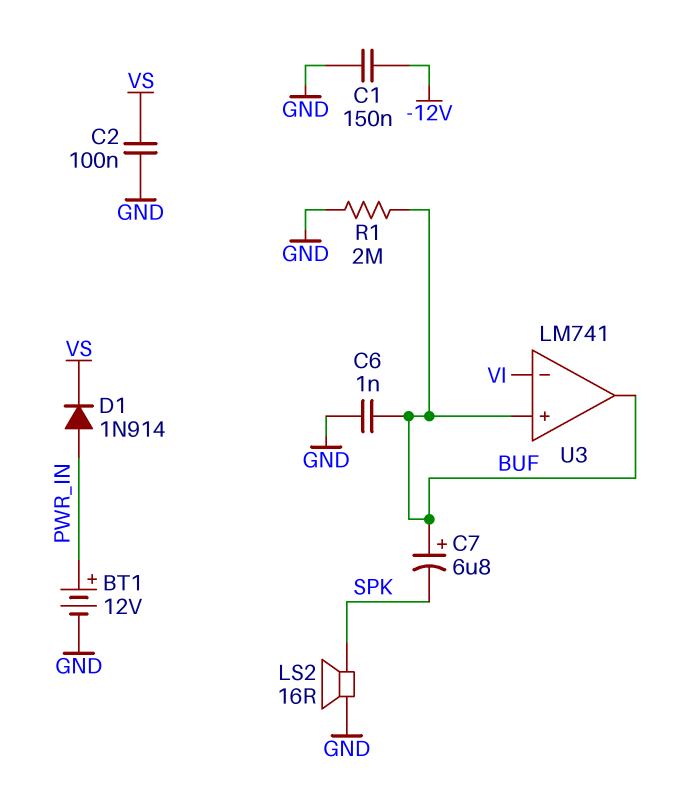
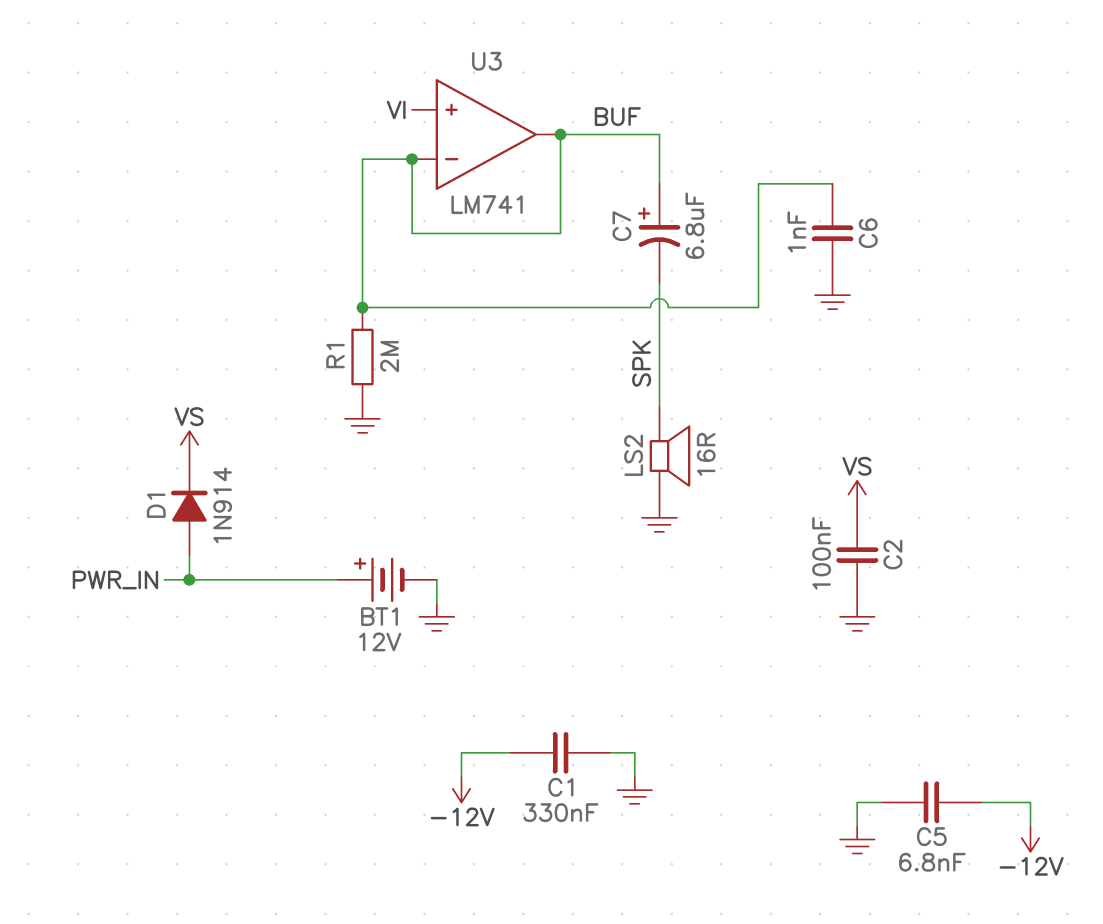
C1: 150nF (-12V, GND) -> 330nF (-12V, GND)
C5: none -> 6.8nF (-12V, GND)
U3 pin in+: BUF -> VI
U3 pin in-: VI -> BUF

